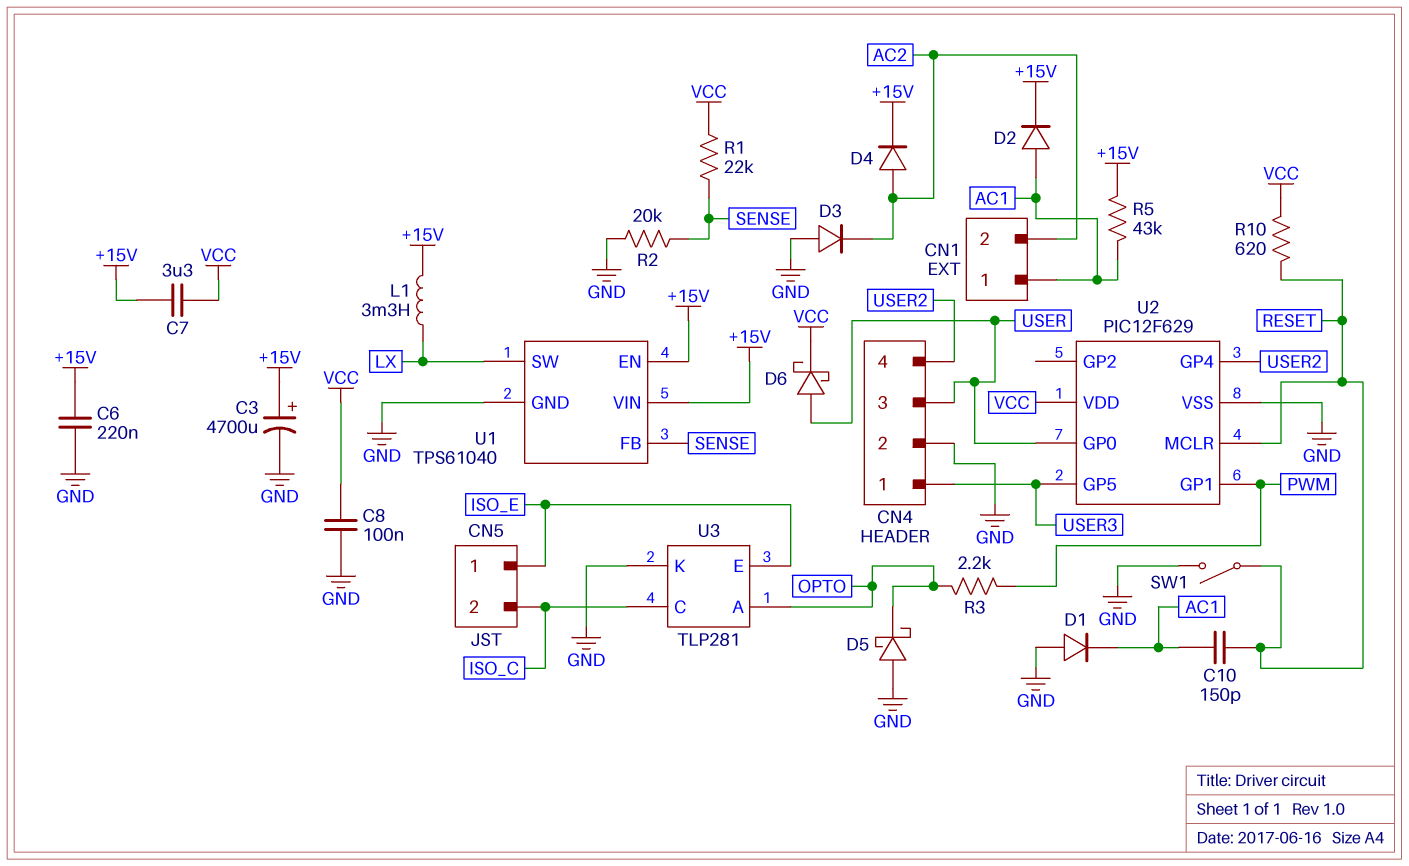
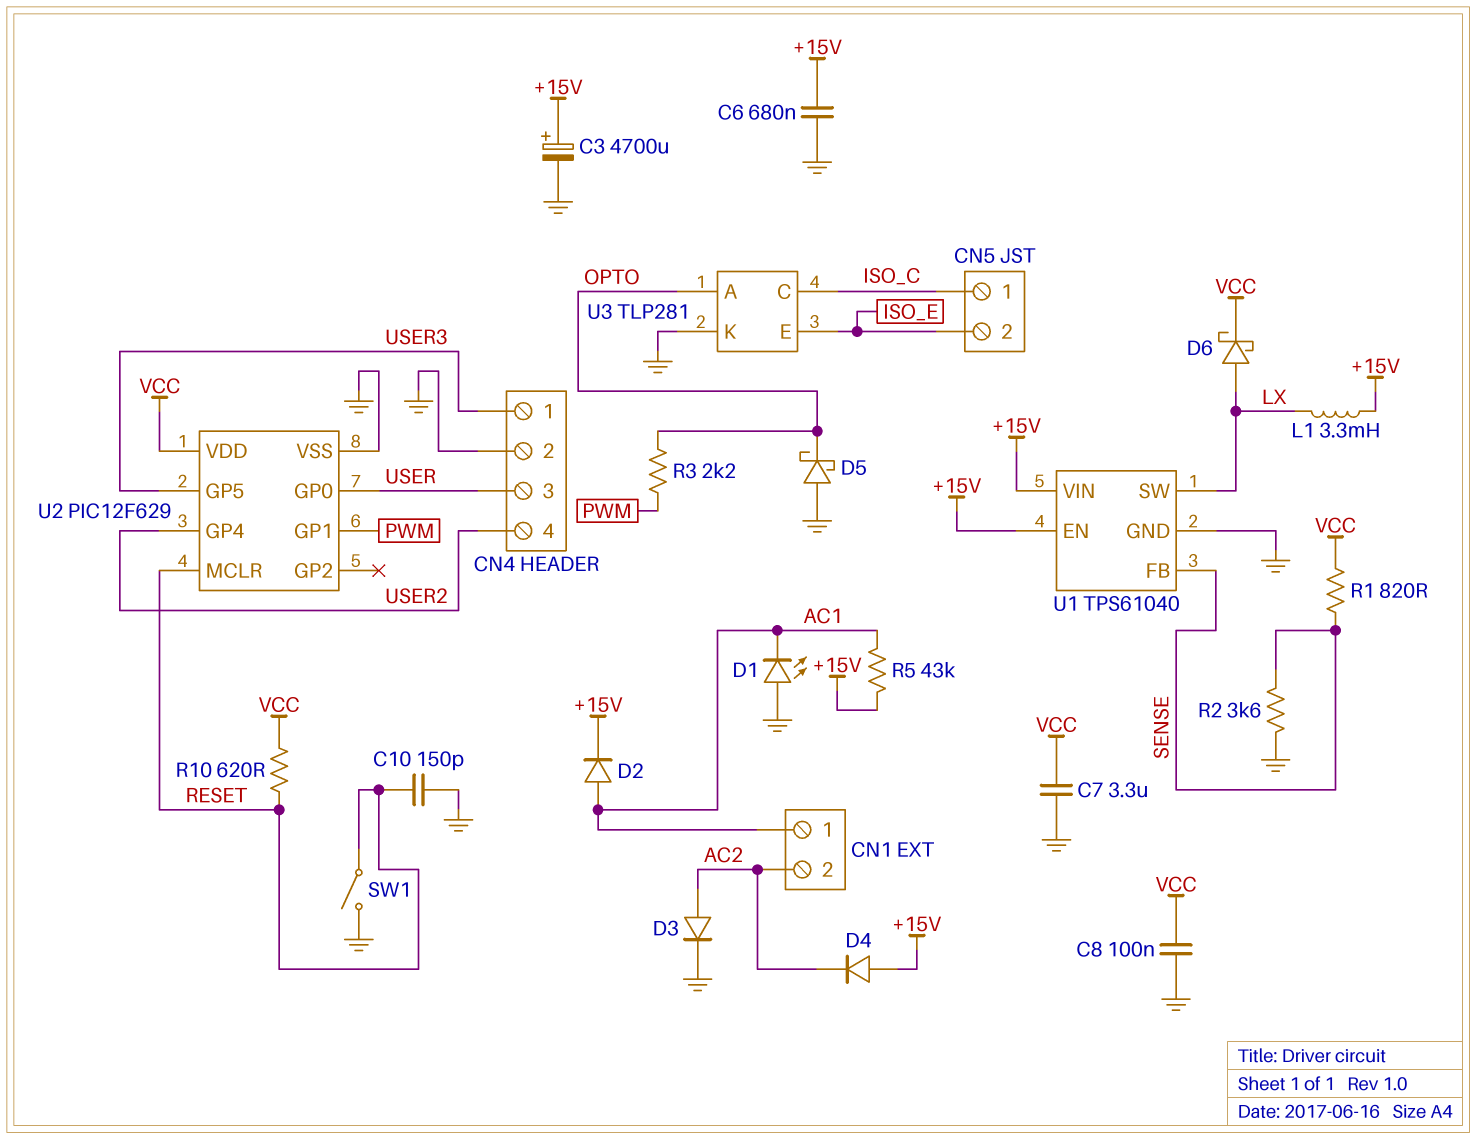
C6: 220nF (+15V, GND) -> 680nF (+15V, GND)
C7: 3.3uF (+15V, VCC) -> 3.3uF (GND, VCC)
C10: 150pF (AC1, RESET) -> 150pF (GND, RESET)
CN5 pin 1: ISO_E -> ISO_C
CN5 pin 2: ISO_C -> ISO_E
D1: diode (A GND, K AC1) -> LED (A GND, K AC1)
D3: diode (A GND, K AC2) -> diode (A AC2, K GND)
D4: diode (A AC2, K +15V) -> diode (A +15V, K AC2)
D6: schottky (A USER, K VCC) -> schottky (A LX, K VCC)
R1: 22k (SENSE, VCC) -> 820 (SENSE, VCC)
R2: 20k (GND, SENSE) -> 3.6k (GND, SENSE)

